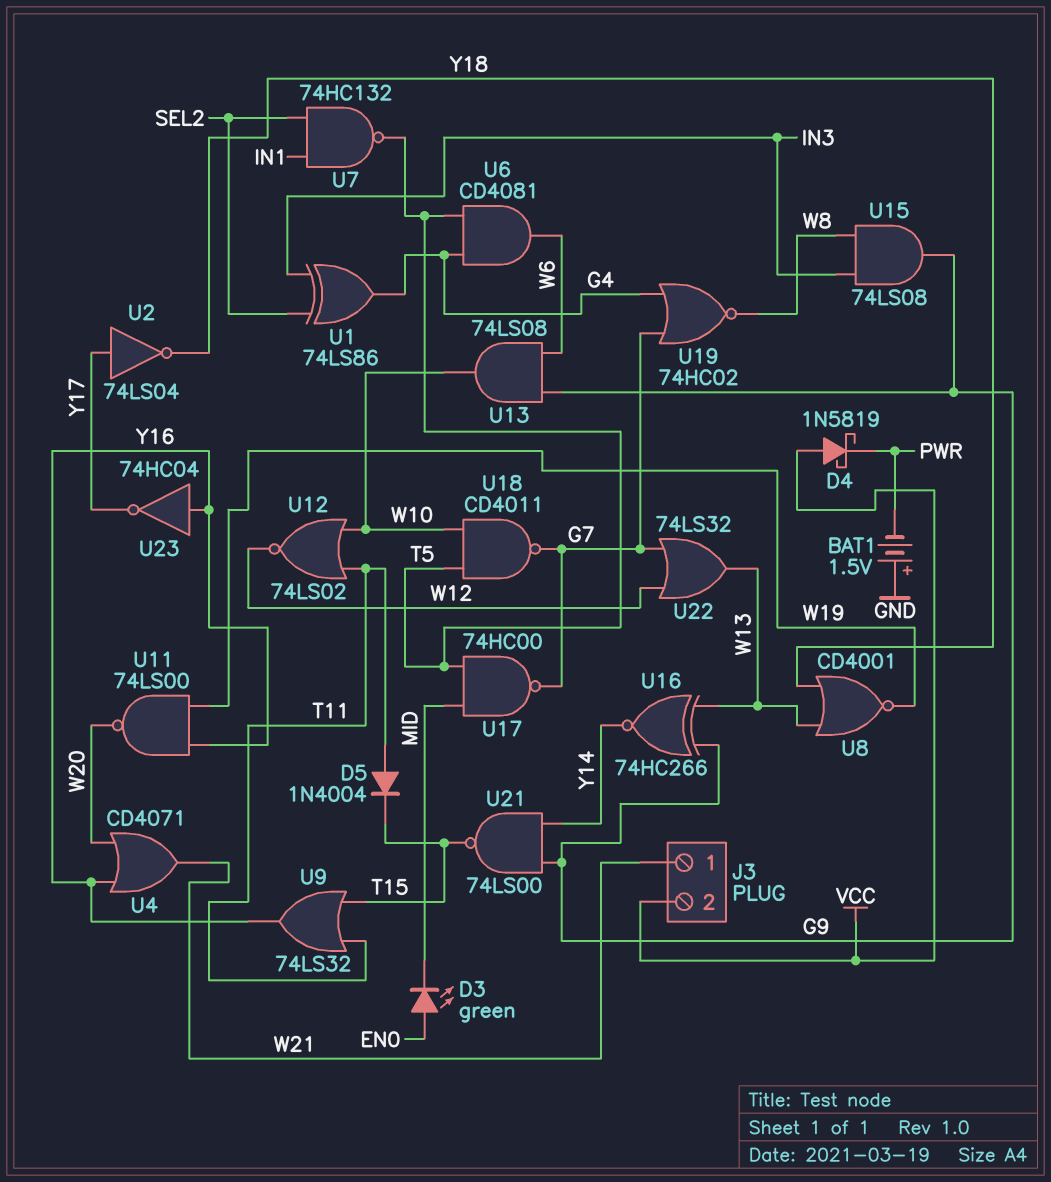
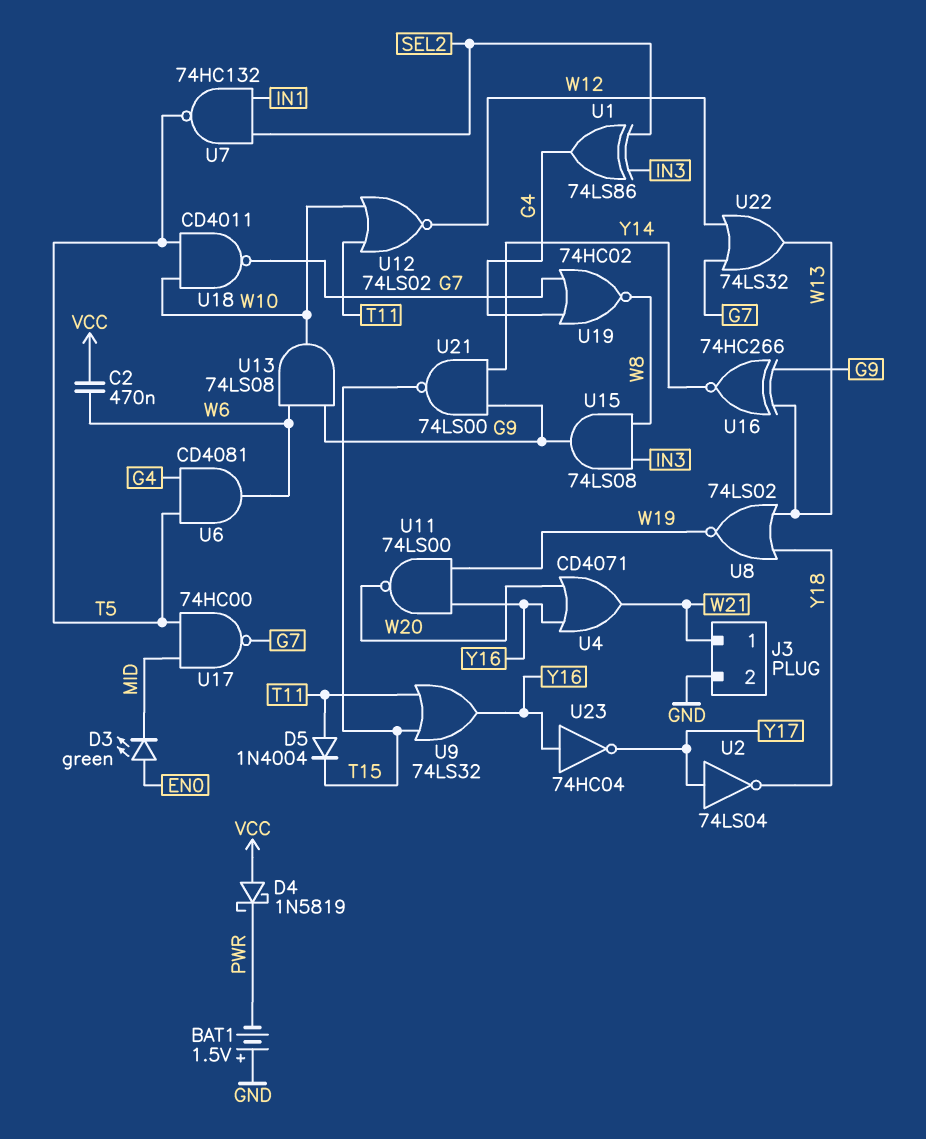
C2: none -> 470nF (VCC, W6)
J3 pin 2: VCC -> GND
U8: NOR CD4001 (in W13, in Y18, out W19) -> NOR 74LS02 (in W13, in Y18, out W19)

